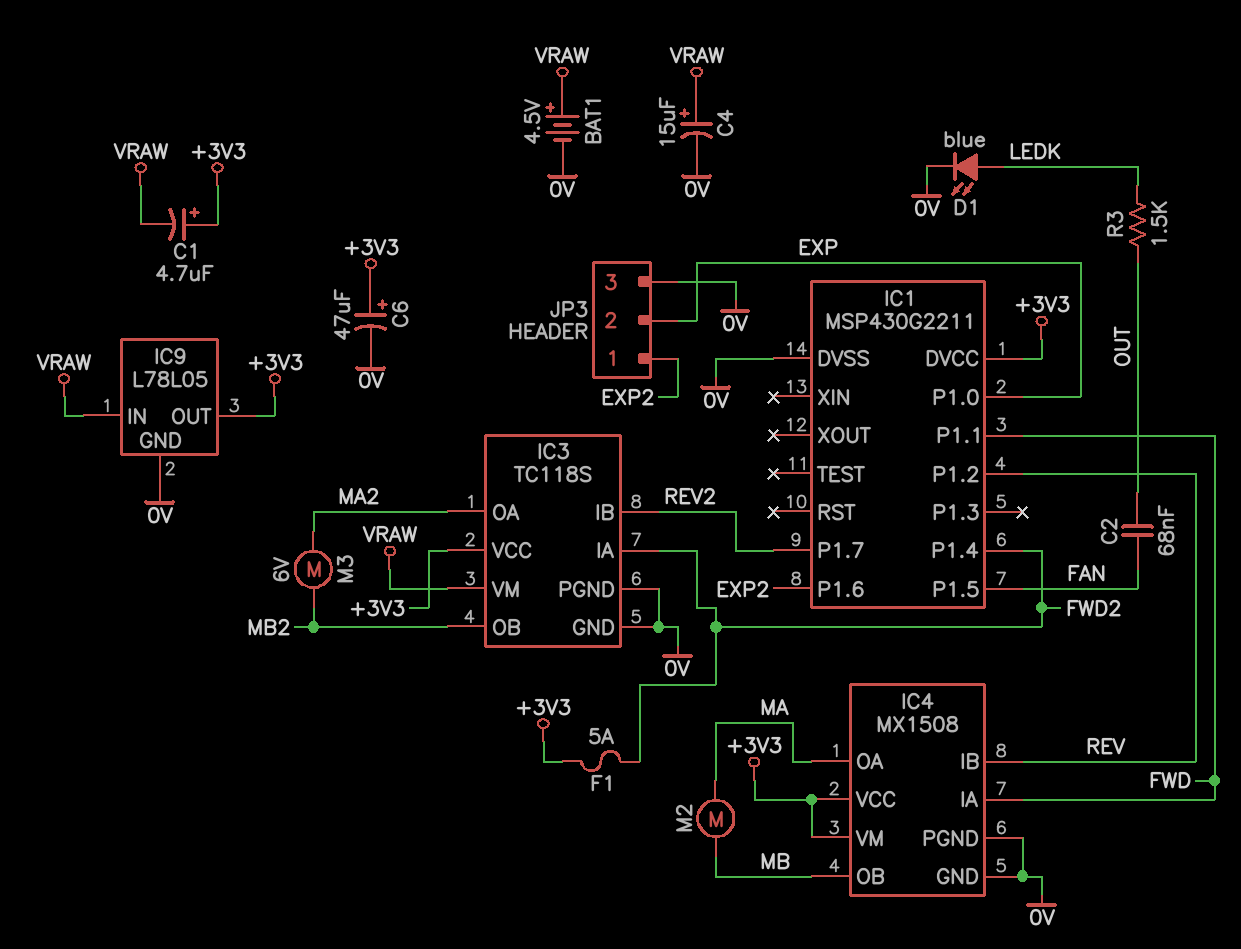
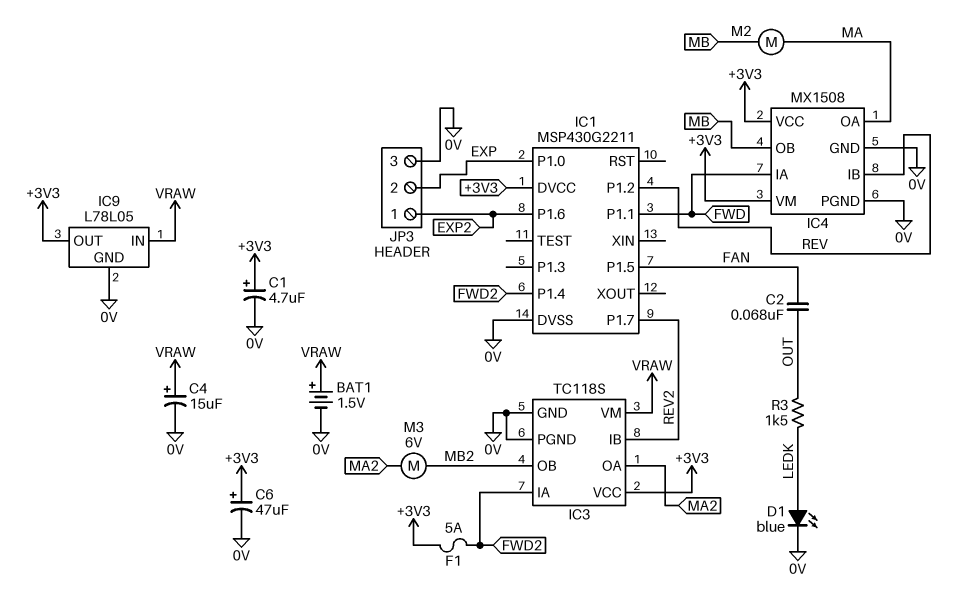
BAT1: 4.5V (plus VRAW, minus 0V) -> 1.5V (plus VRAW, minus 0V)
C1: 4.7uF (plus +3V3, minus VRAW) -> 4.7uF (plus +3V3, minus 0V)

